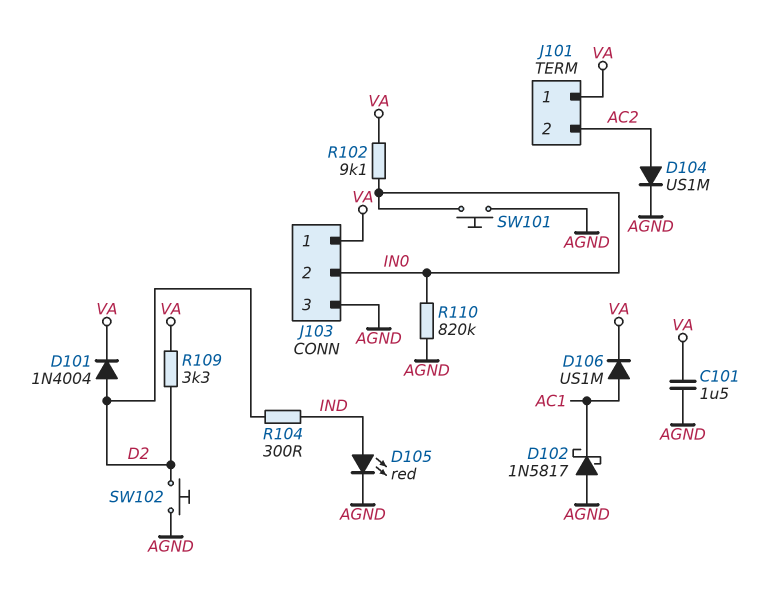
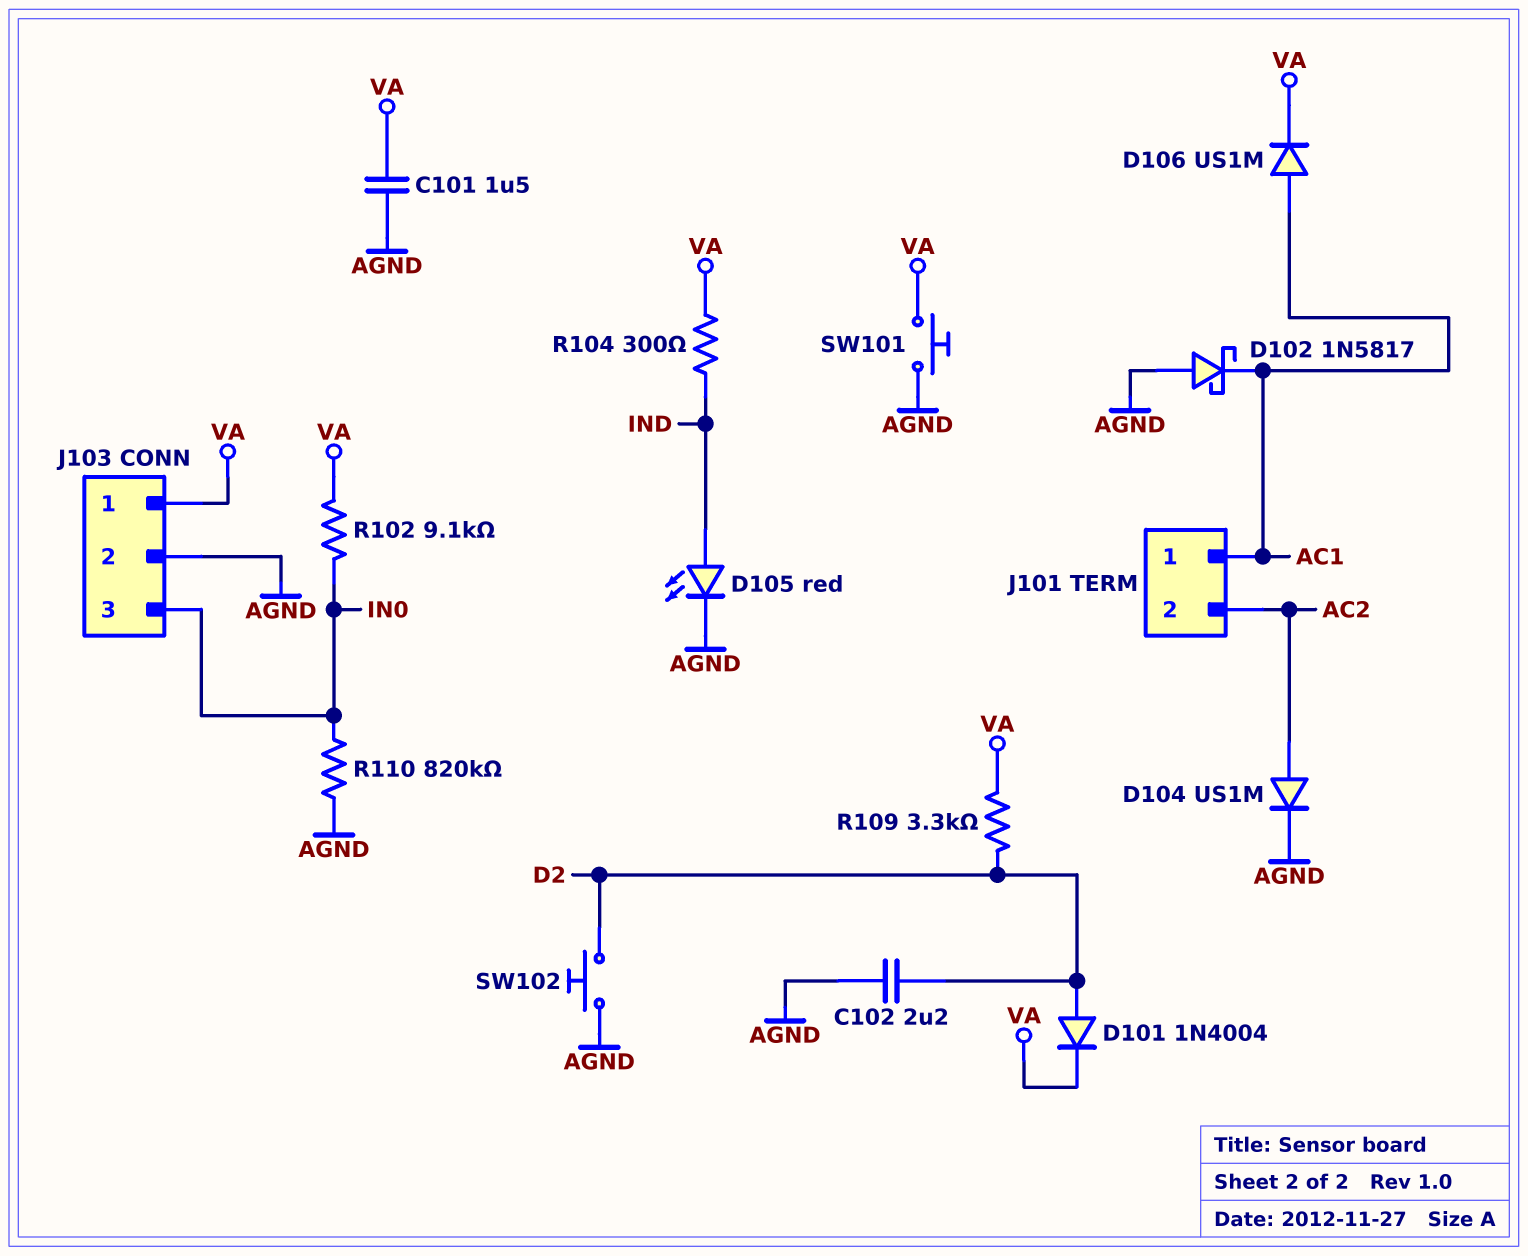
C102: none -> 2.2uF (AGND, D2)
J101 pin 1: VA -> AC1
J103 pin 2: IN0 -> AGND
J103 pin 3: AGND -> IN0
R104: 300 (D2, IND) -> 300 (IND, VA)
SW101: button (AGND, IN0) -> button (AGND, VA)

